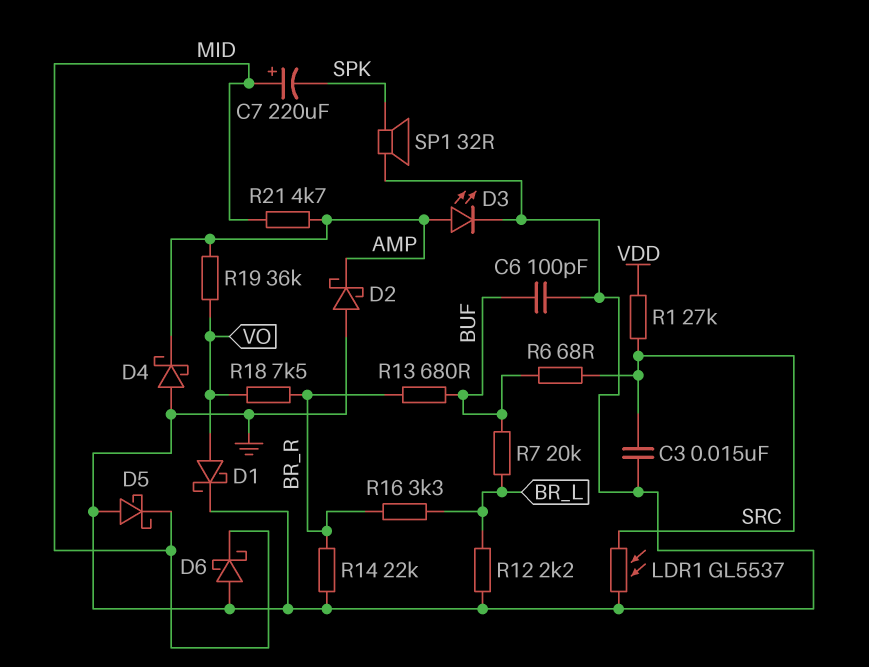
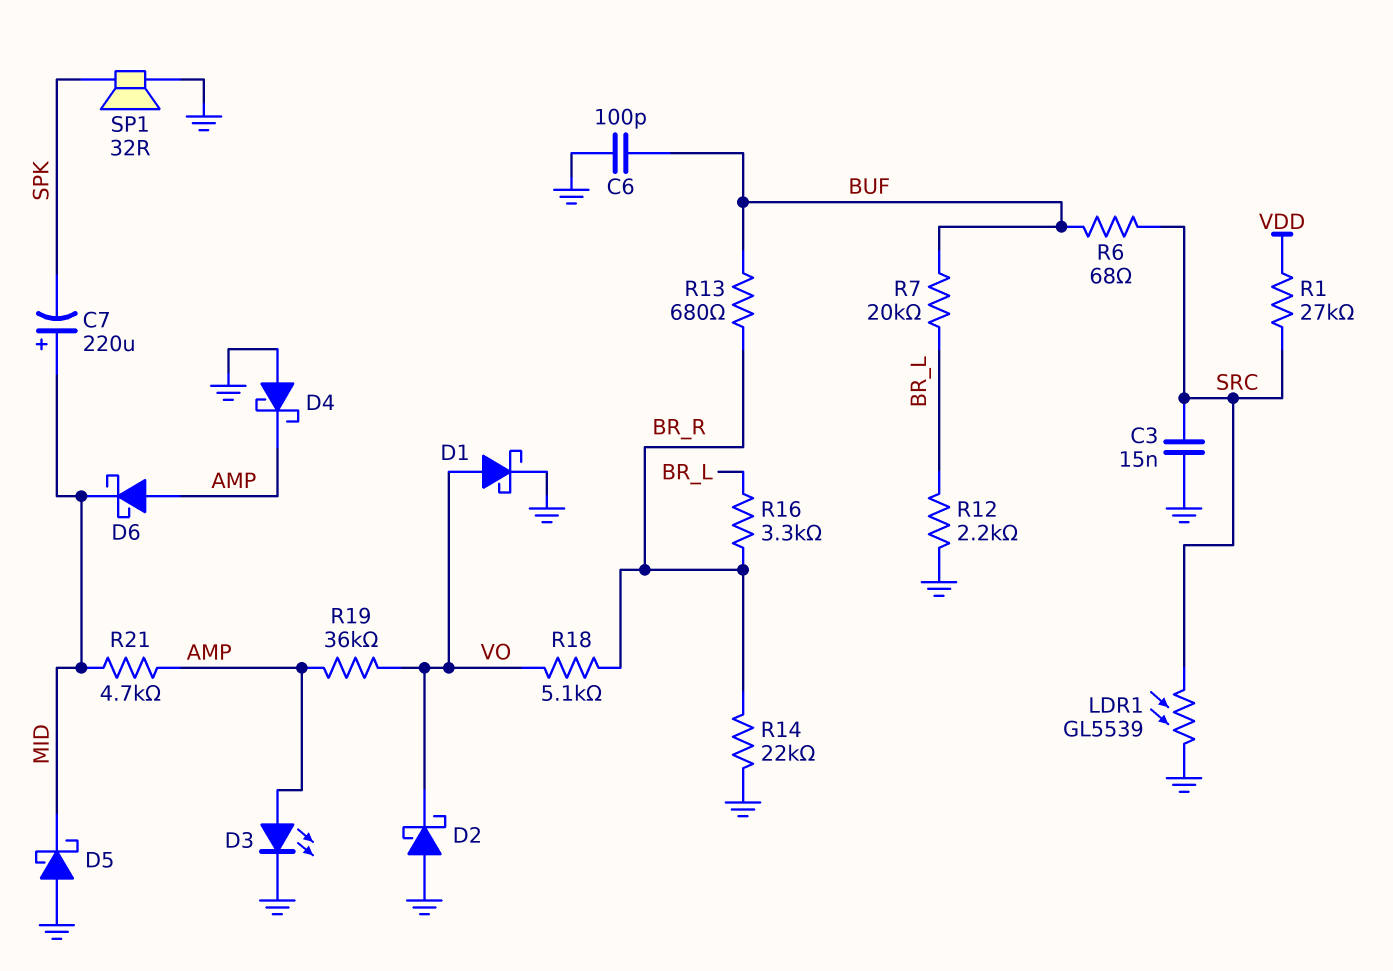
D2: schottky (A GND, K AMP) -> schottky (A GND, K VO)
D6: schottky (A GND, K MID) -> schottky (A AMP, K MID)
LDR1: GL5537 (GND, SRC) -> GL5539 (GND, SRC)
R18: 7.5k (BR_R, VO) -> 5.1k (BR_R, VO)

